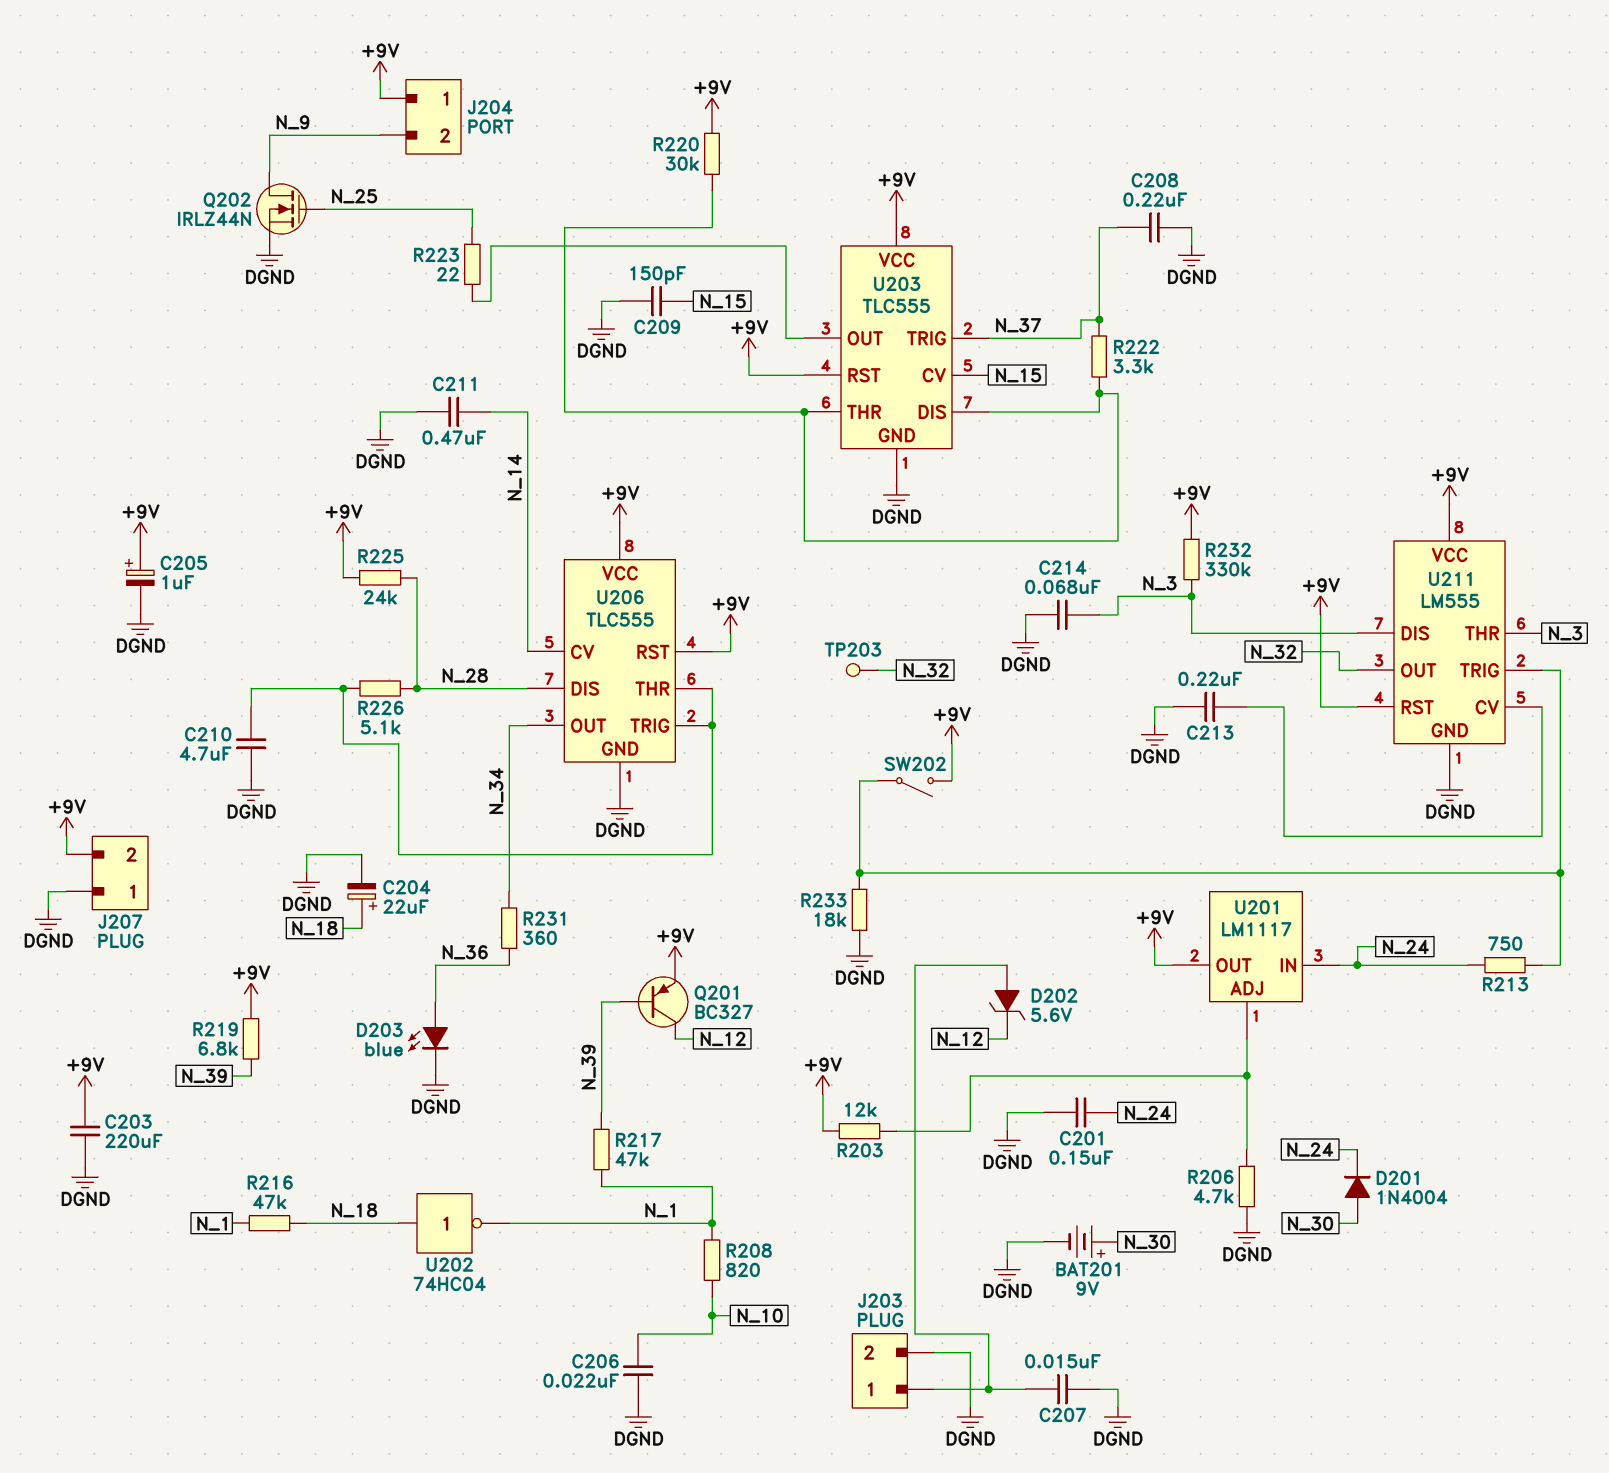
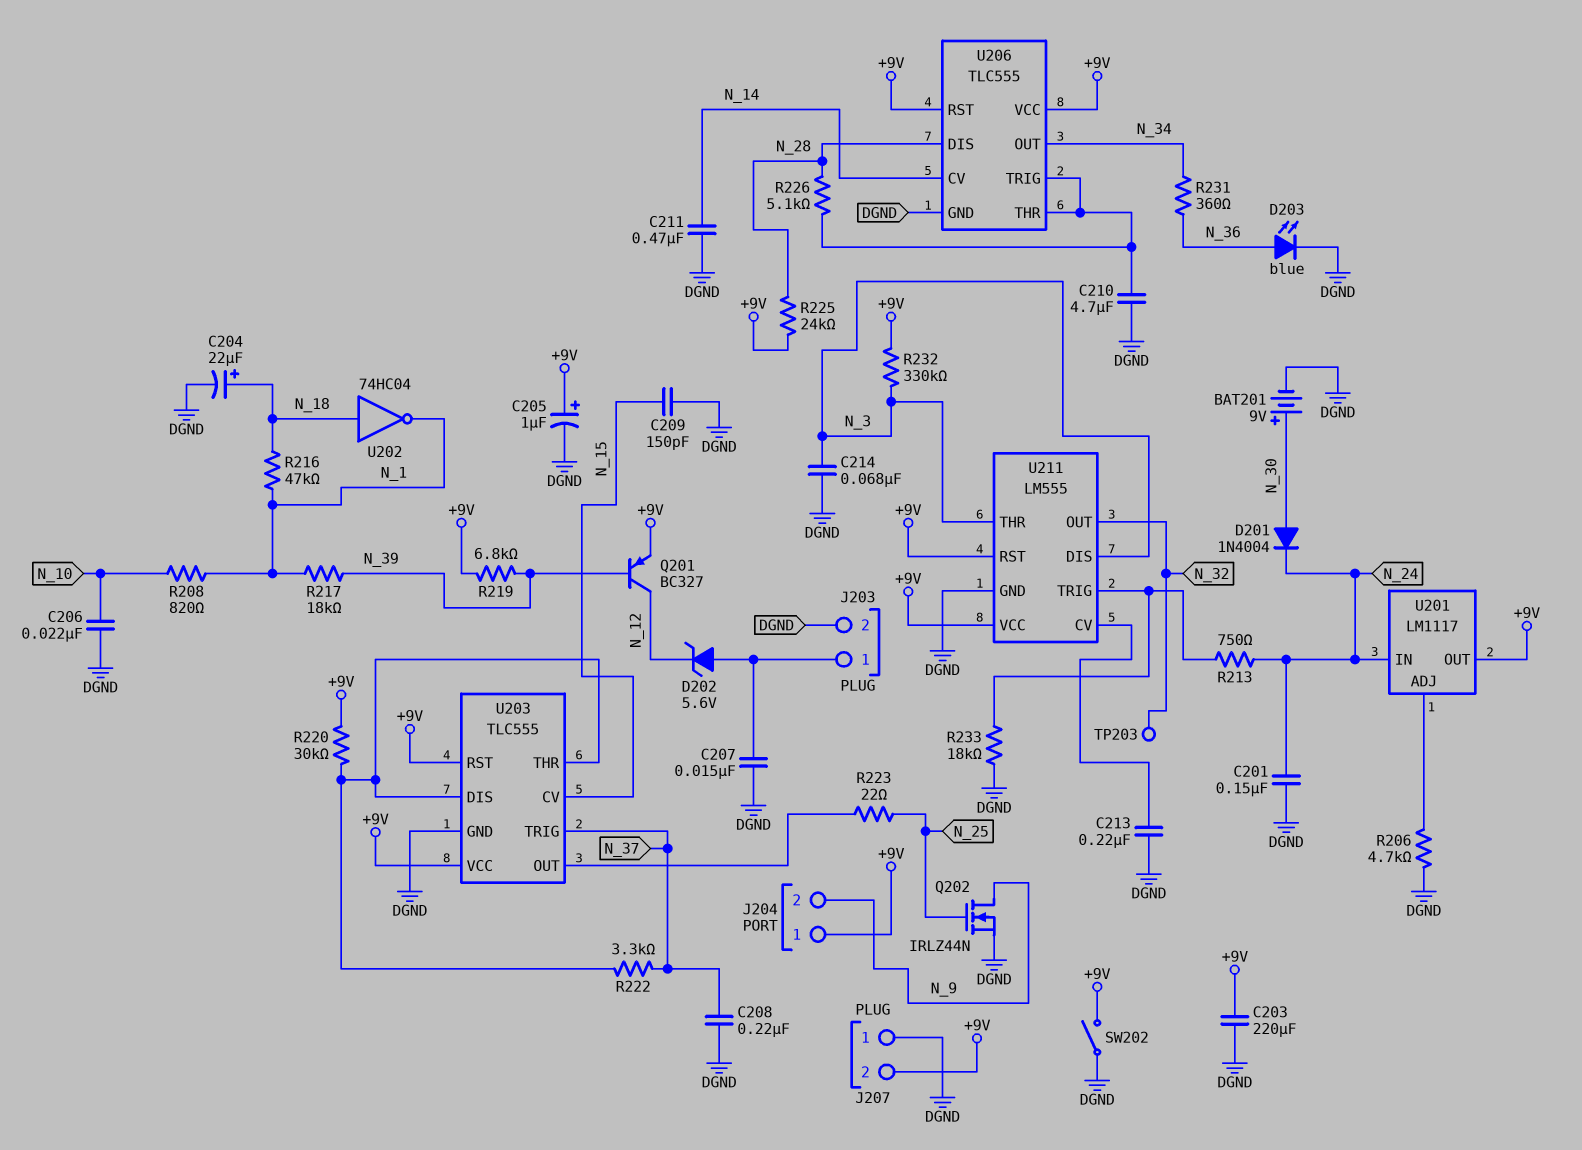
R203: 12k (+9V, U201/ADJ) -> none
R217: 47k (N_1, N_39) -> 18k (N_1, N_39)
SW202: switch (+9V, U211/TRIG) -> switch (+9V, DGND)

